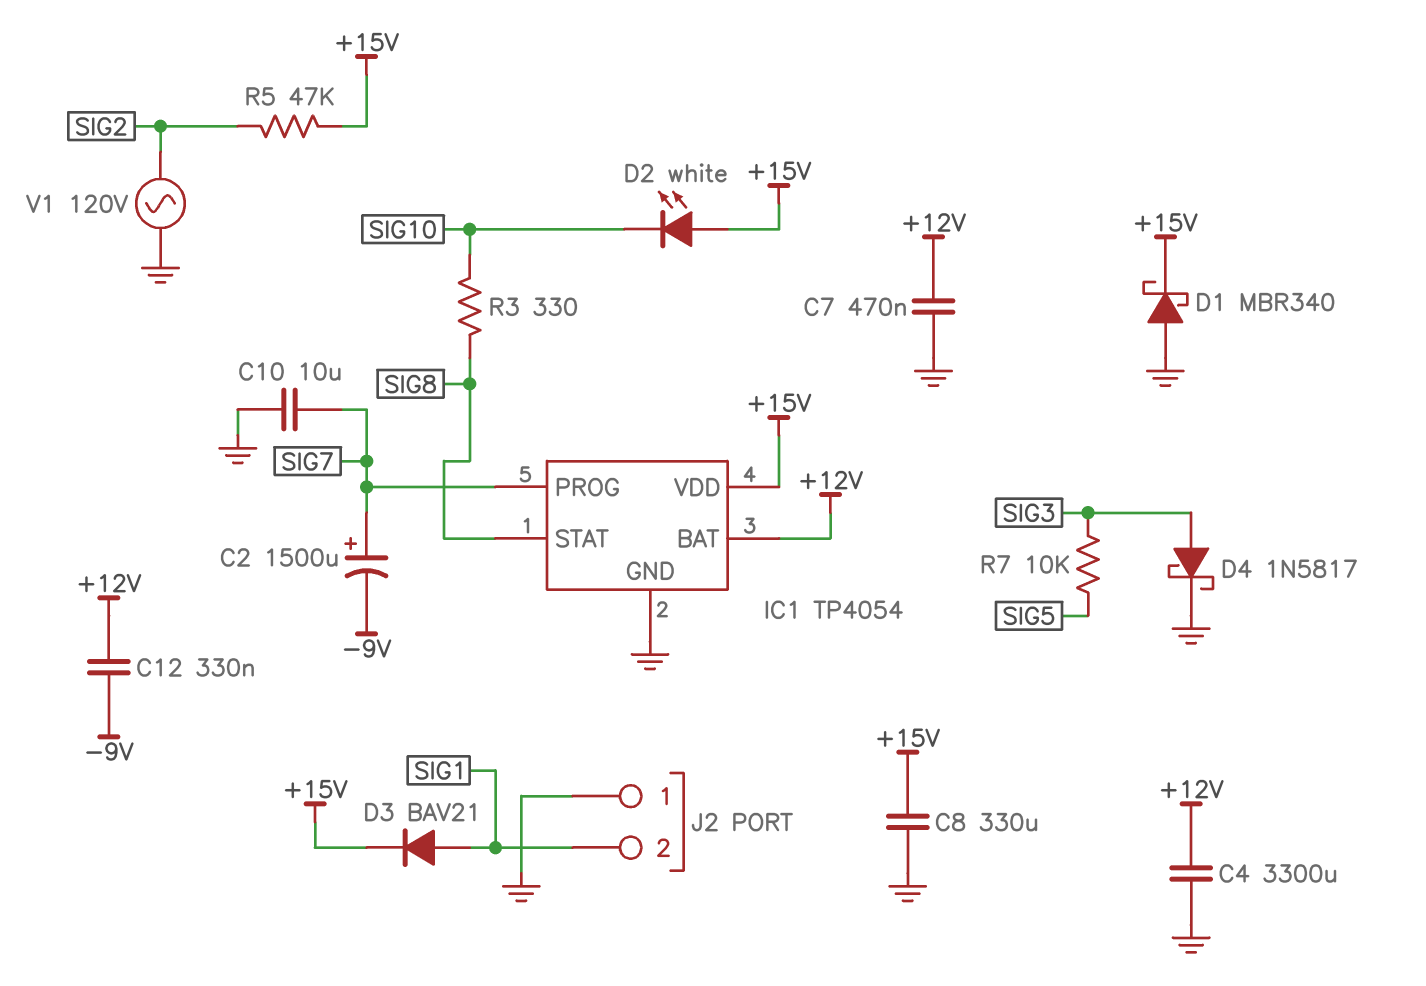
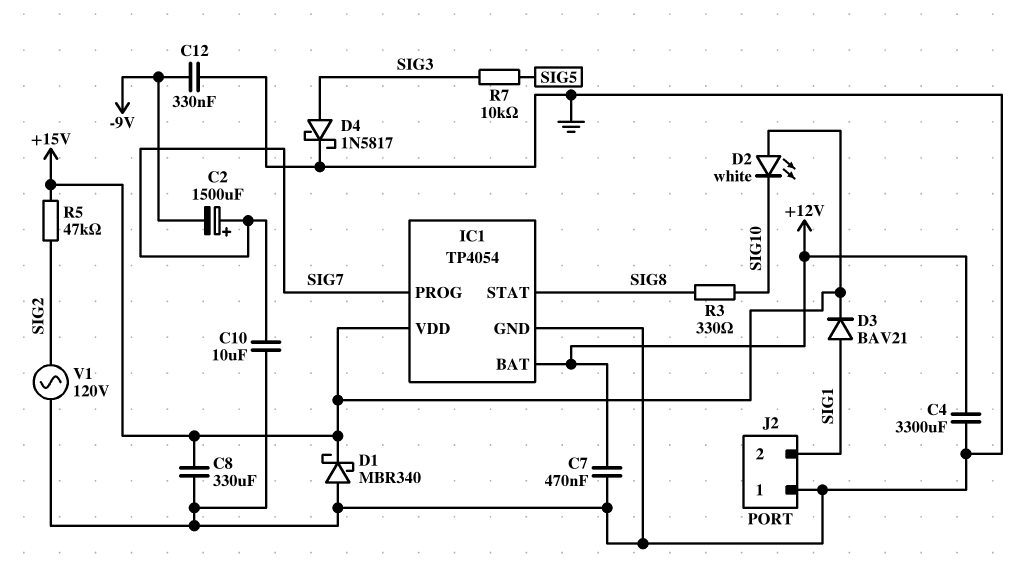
C12: 330nF (+12V, -9V) -> 330nF (-9V, GND)

